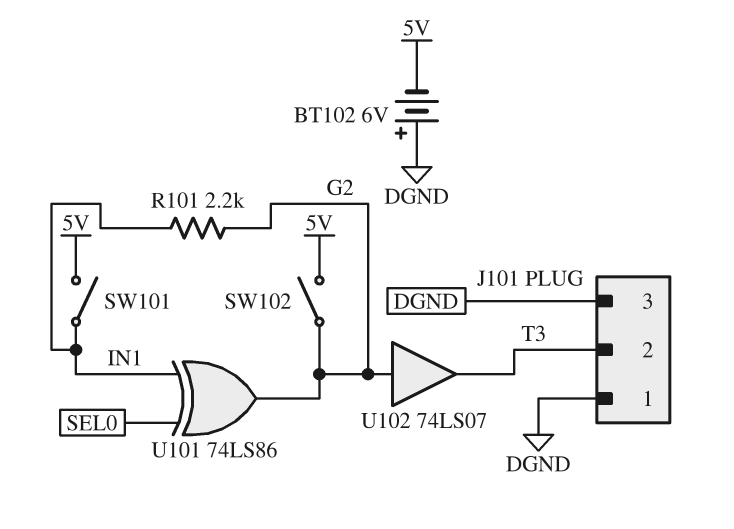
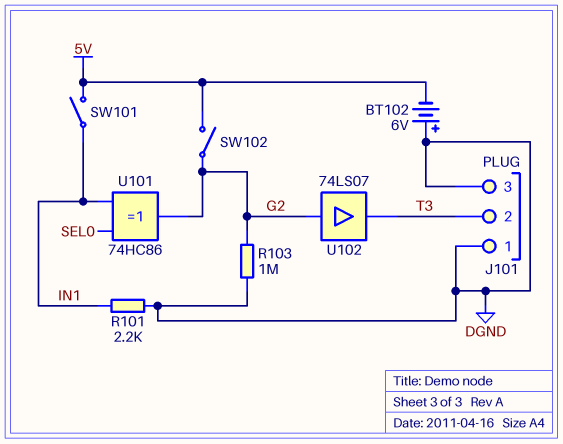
R101: 2.2k (G2, IN1) -> 2.2k (DGND, IN1)
R103: none -> 1M (DGND, G2)
U101: XOR 74LS86 (in IN1, in SEL0, out G2) -> XOR 74HC86 (in IN1, in SEL0, out G2)

